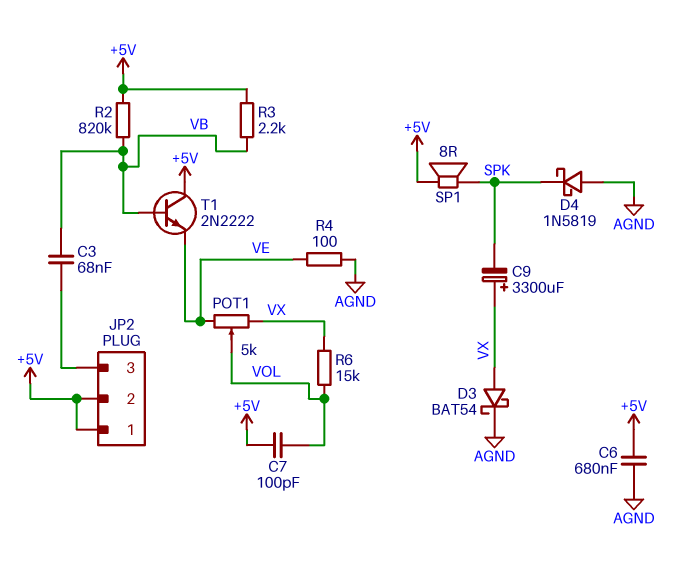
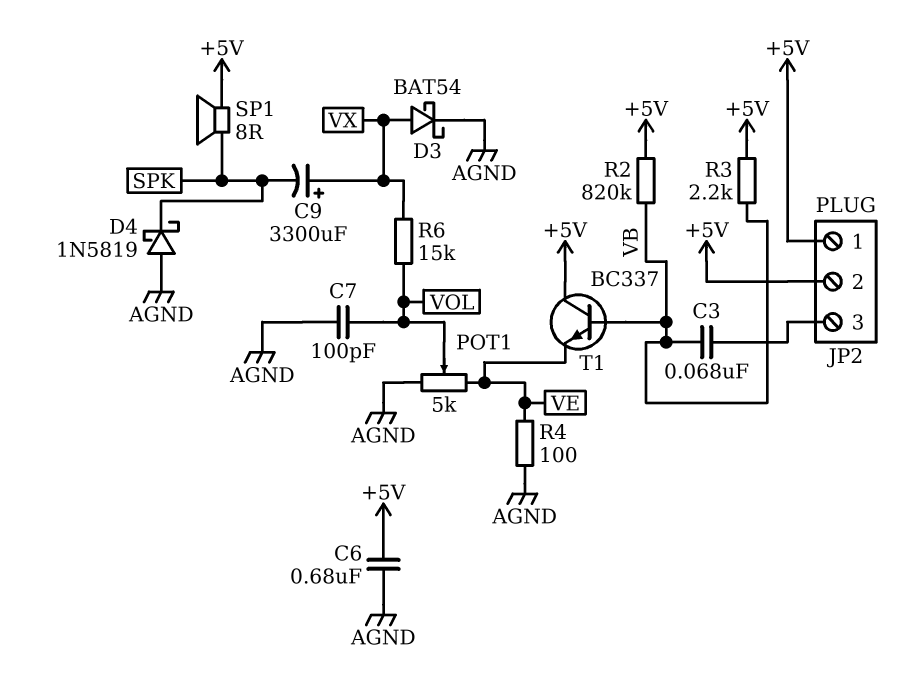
C7: 100pF (+5V, VOL) -> 100pF (AGND, VOL)
POT1: 5k (VE, VX, wiper VOL) -> 5k (AGND, VE, wiper VOL)
T1: NPN 2N2222 (B VB, C +5V, E VE) -> NPN BC337 (B VB, C +5V, E VE)

